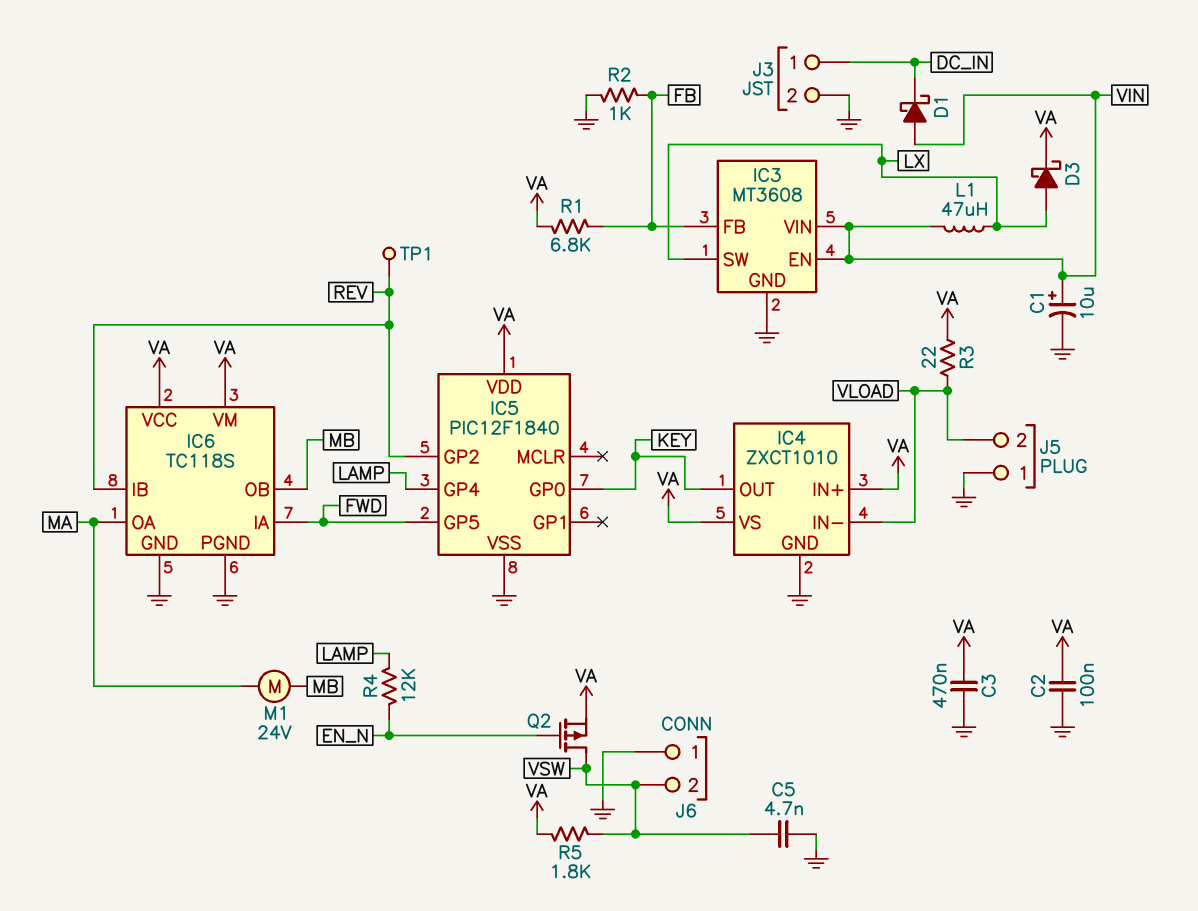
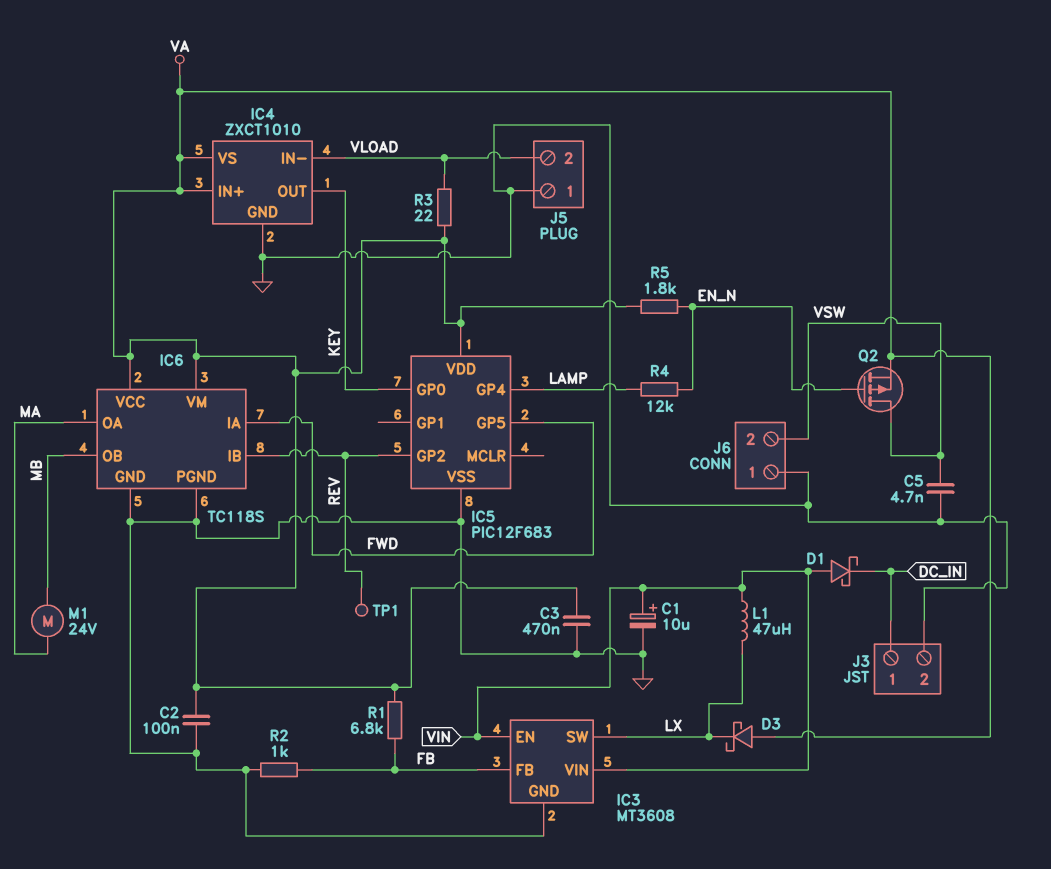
D3: schottky (A LX, K VA) -> schottky (A VA, K LX)
IC5: PIC12F1840 -> PIC12F683
R5: 1.8k (VA, VSW) -> 1.8k (EN_N, VA)

